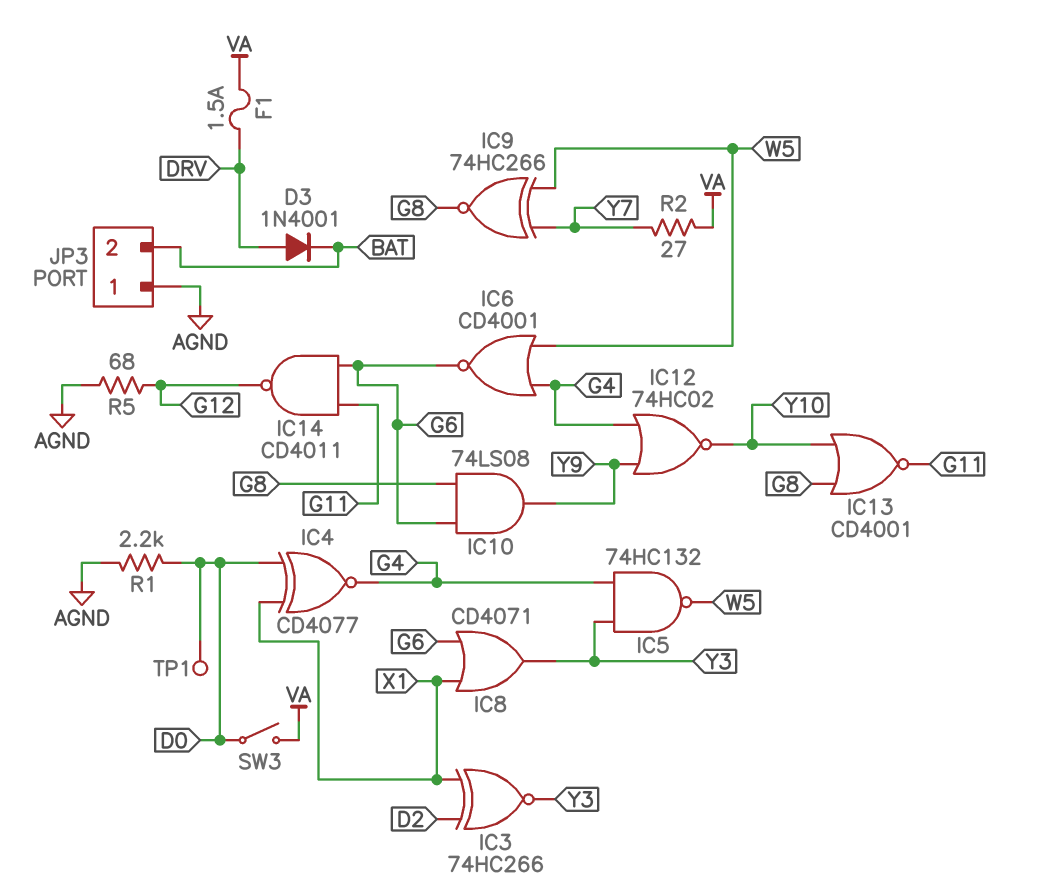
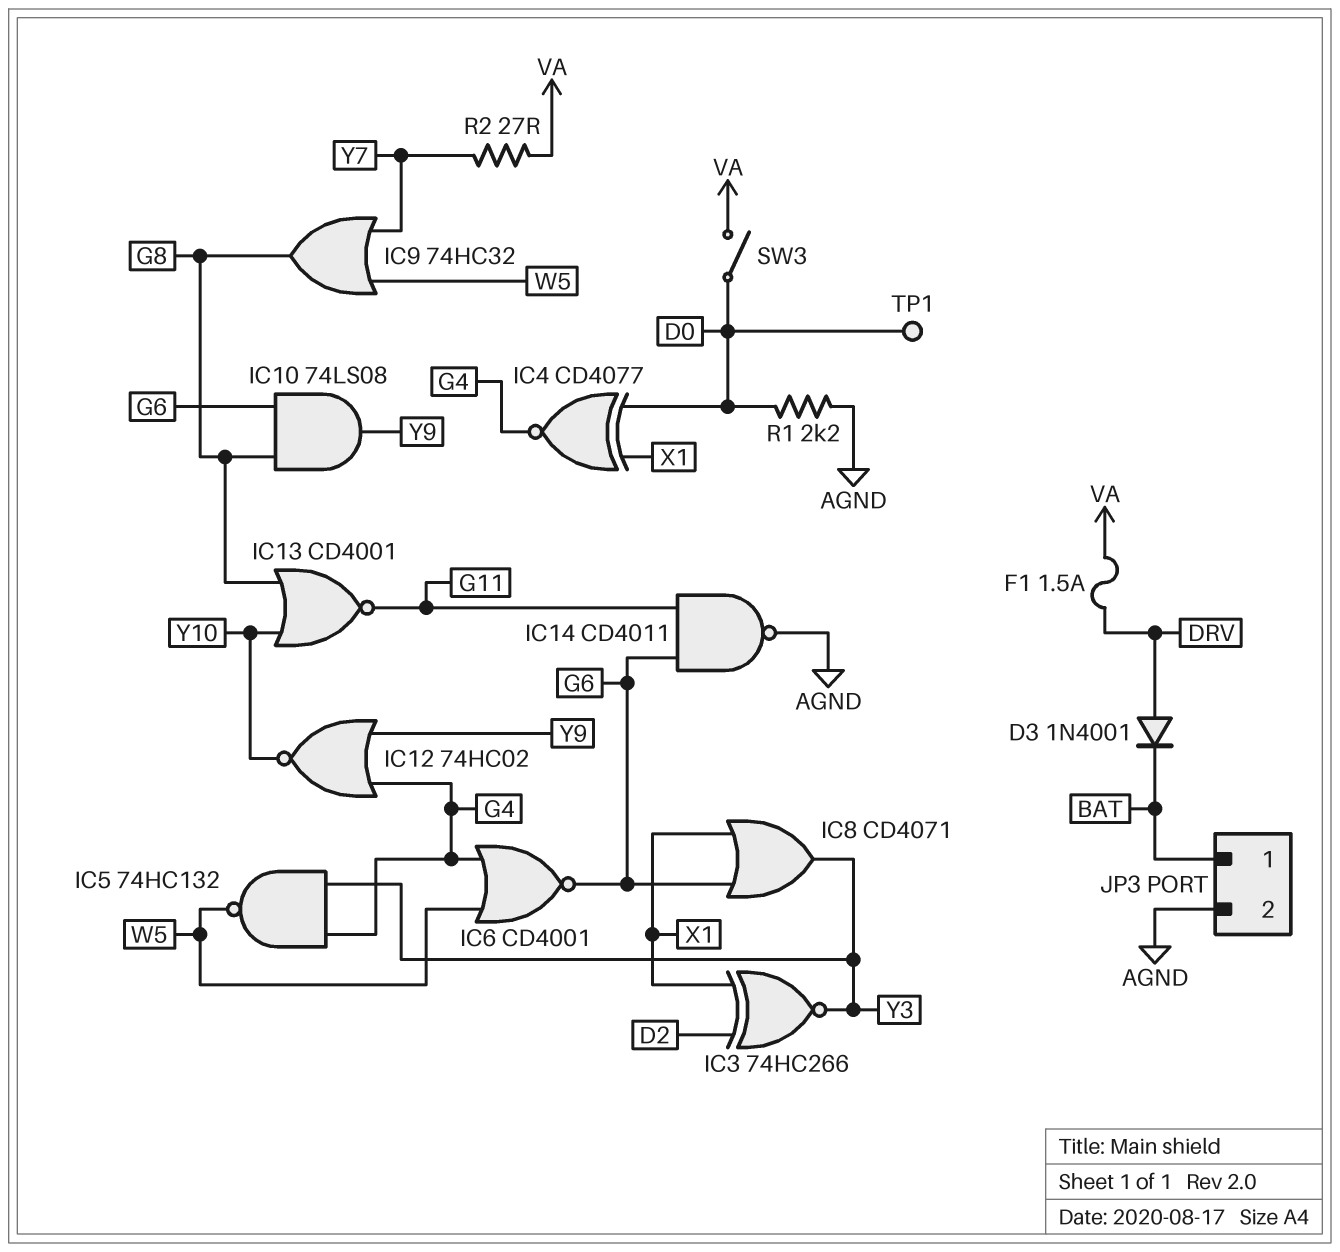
IC9: XNOR 74HC266 (in W5, in Y7, out G8) -> OR 74HC32 (in W5, in Y7, out G8)
IC14: NAND CD4011 (in G6, in G11, out G12) -> NAND CD4011 (in G6, in G11, out AGND)
JP3 pin 1: AGND -> BAT
JP3 pin 2: BAT -> AGND
R5: 68 (AGND, G12) -> none

